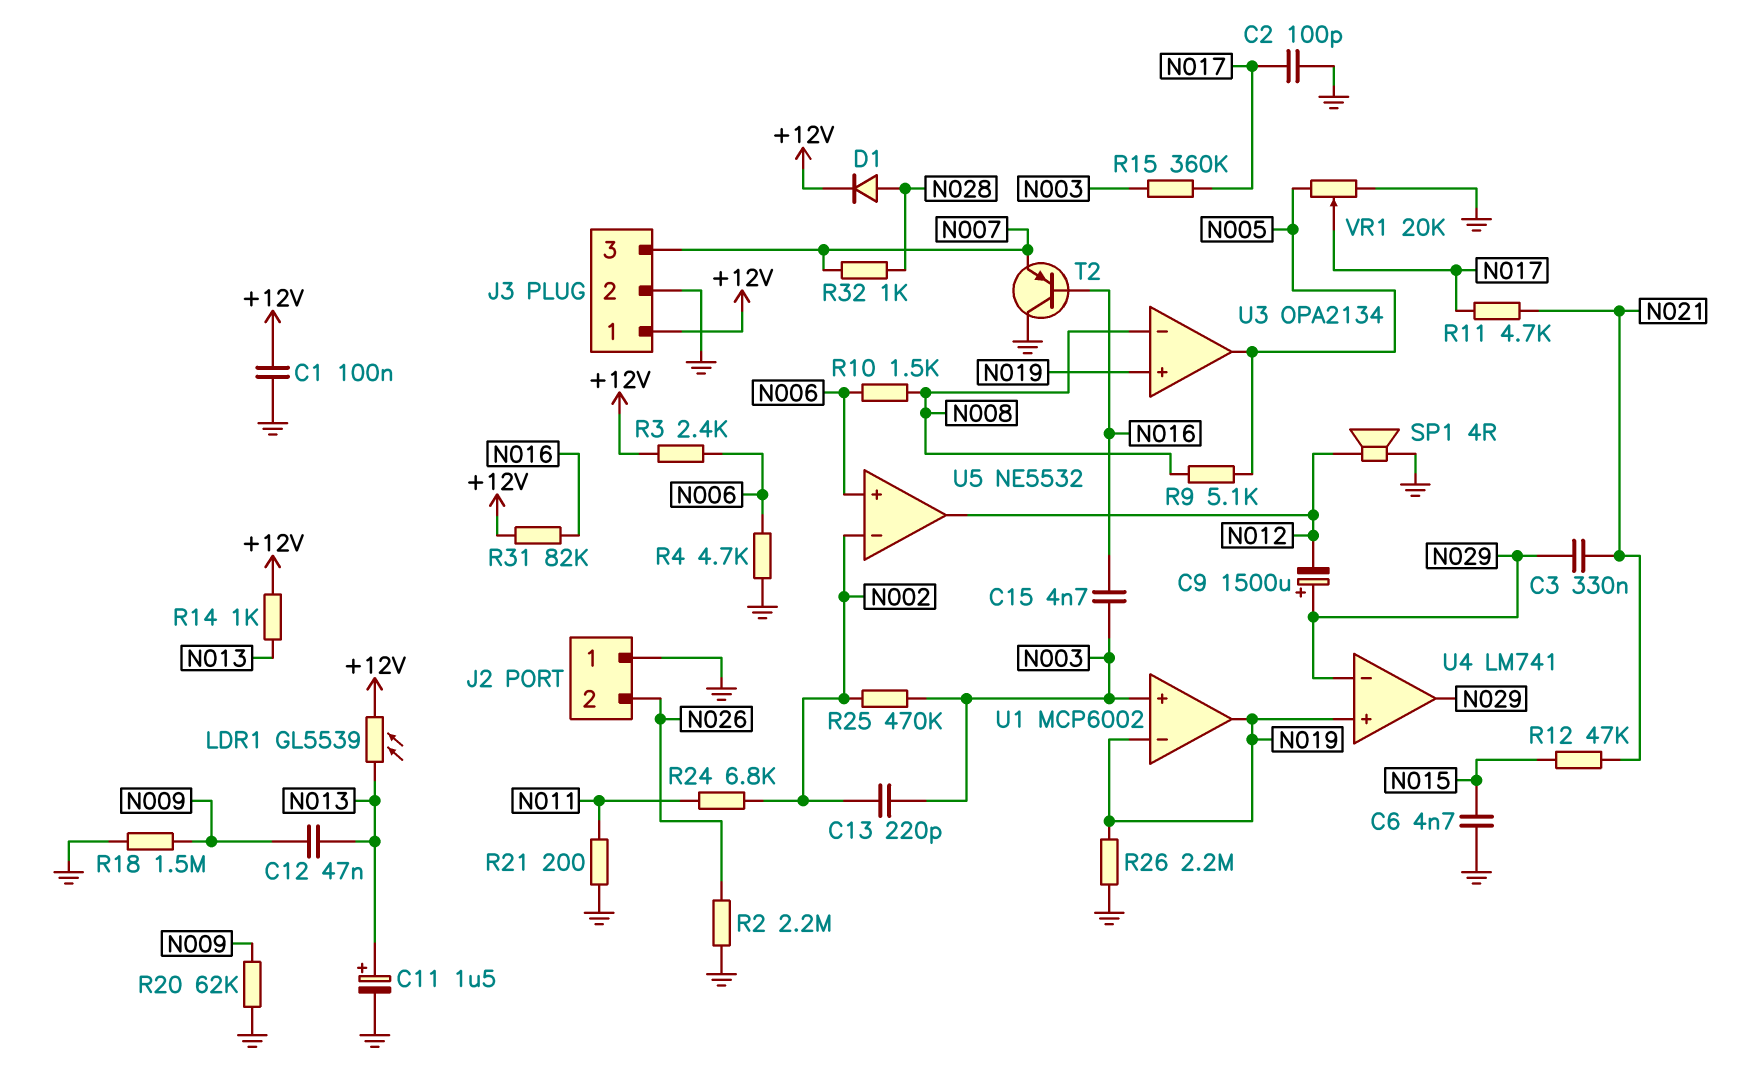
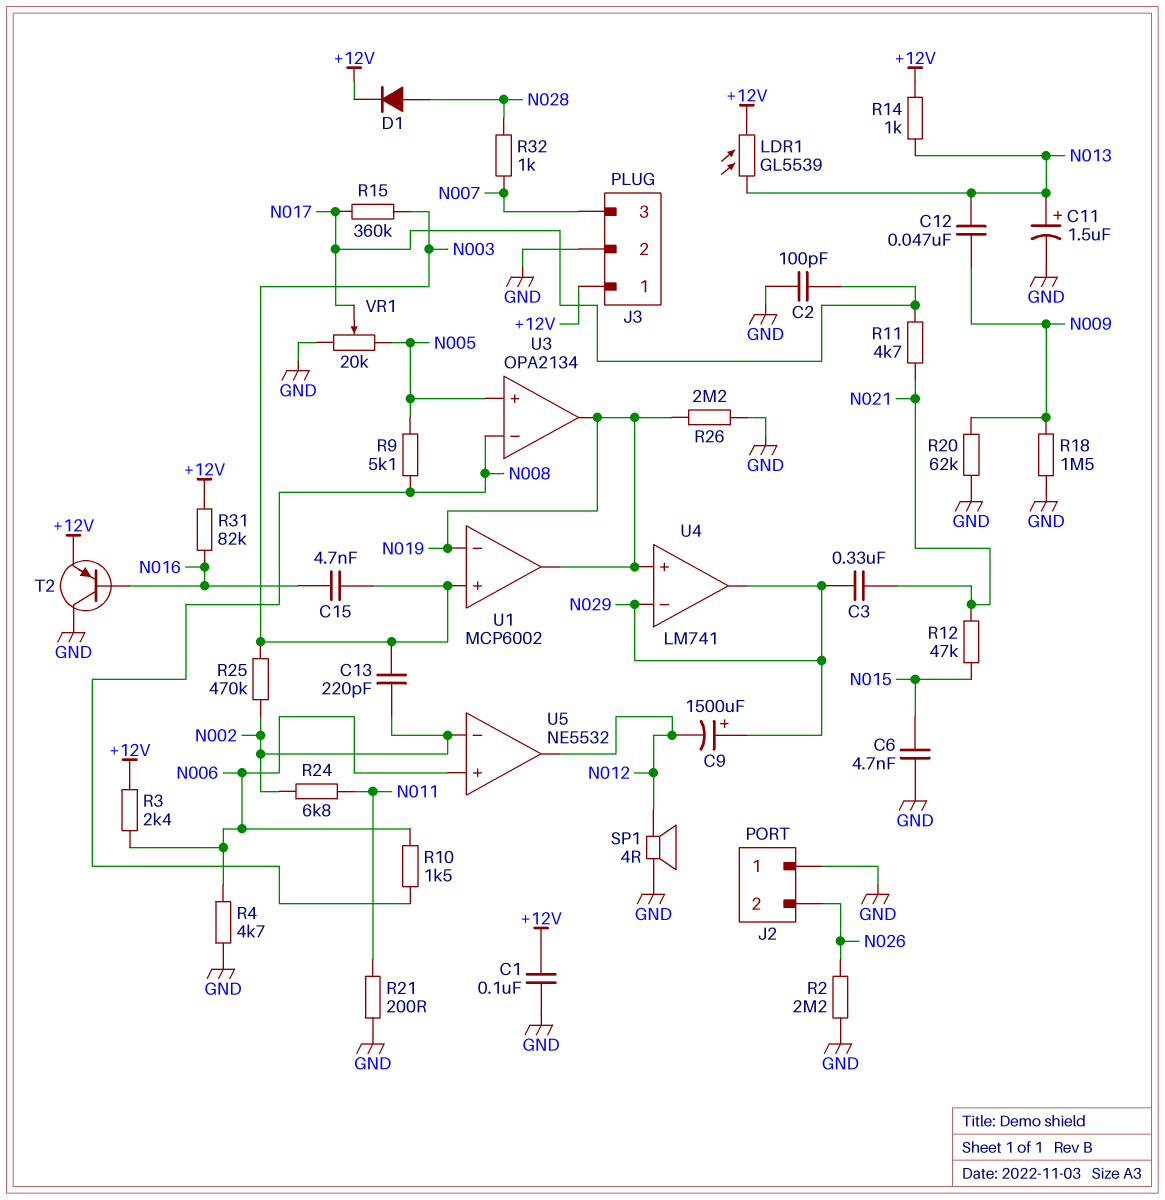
T2: PNP (B N016, C GND, E N007) -> PNP (B N016, C GND, E +12V)
U3 pin in+: N019 -> N005
U3 pin out: N005 -> N019

